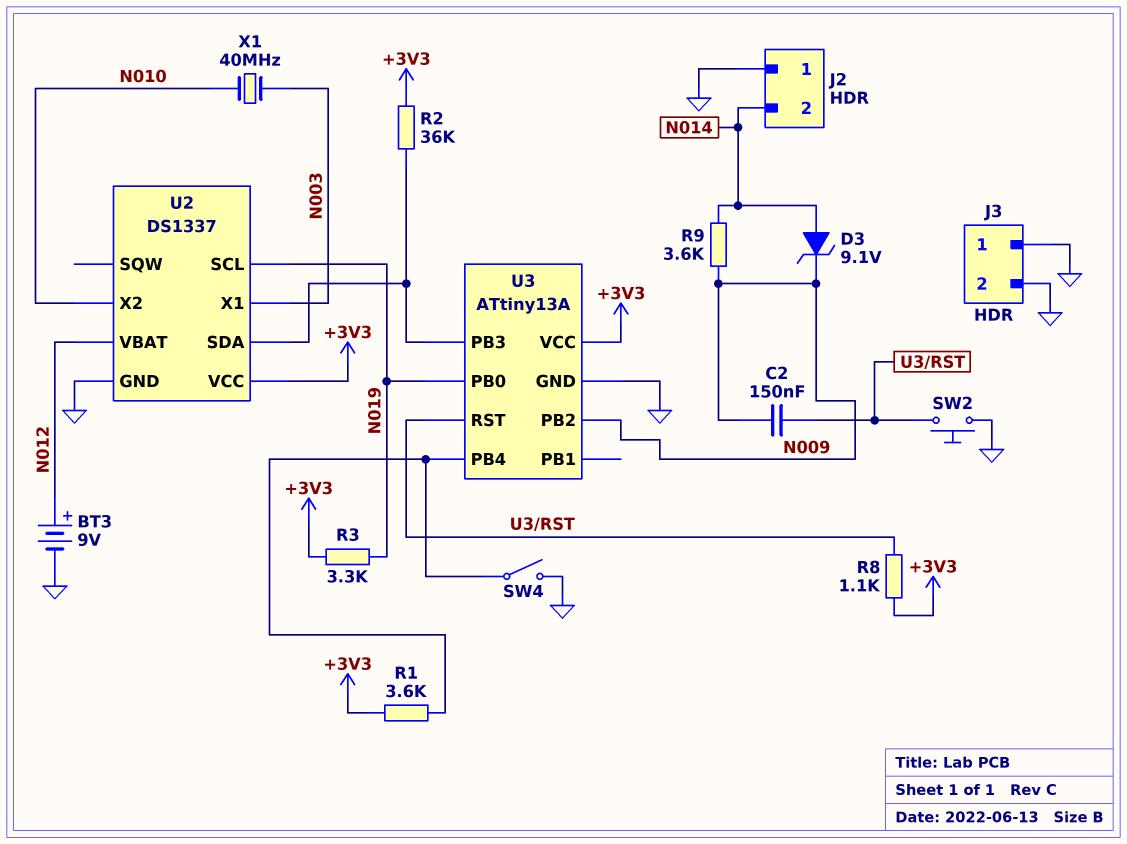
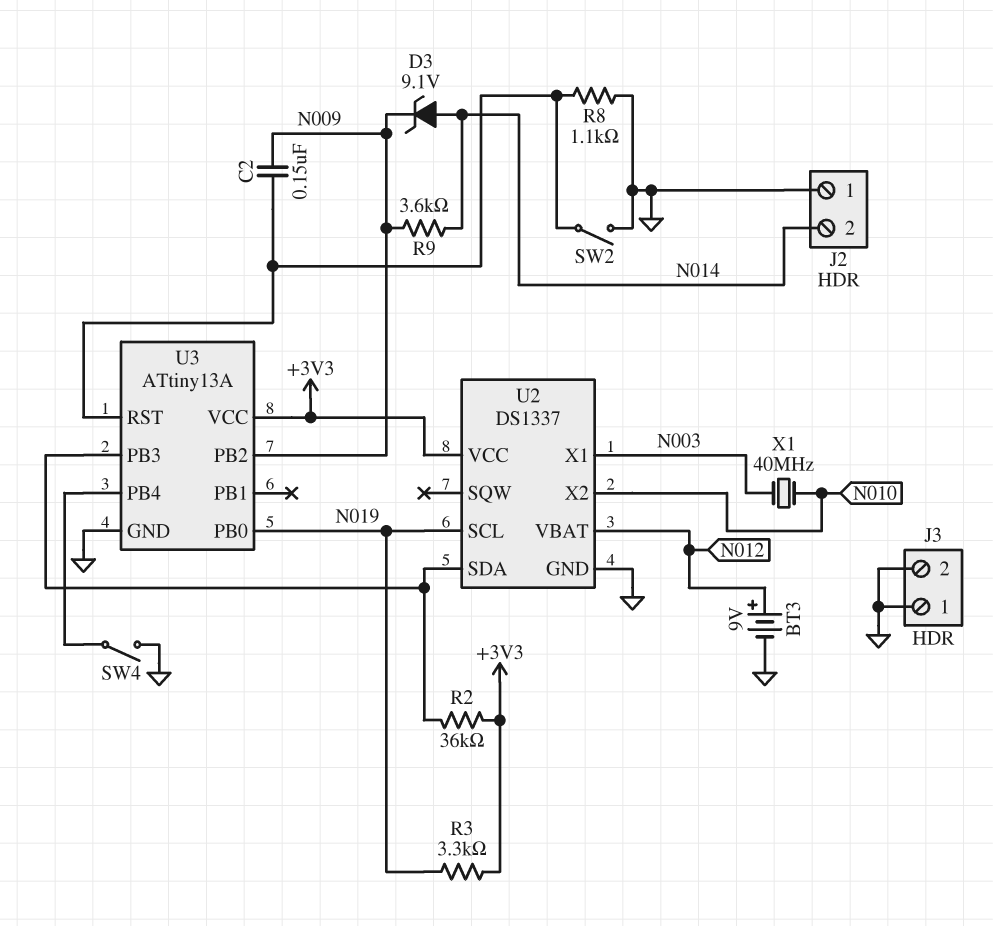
R1: 3.6k (+3V3, U3/PB4) -> none
R8: 1.1k (+3V3, U3/RST) -> 1.1k (GND, U3/RST)
SW2: button (GND, U3/RST) -> switch (GND, U3/RST)

